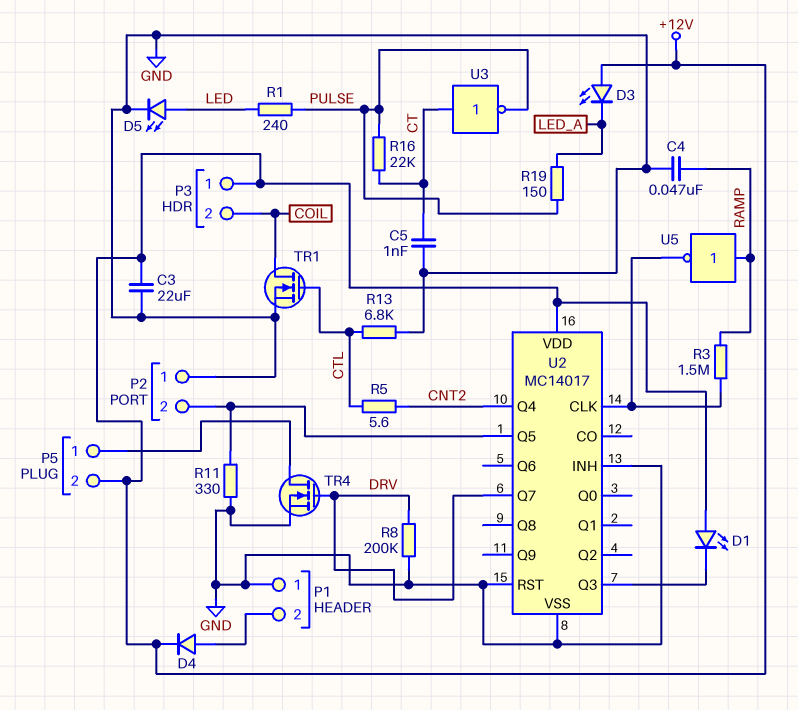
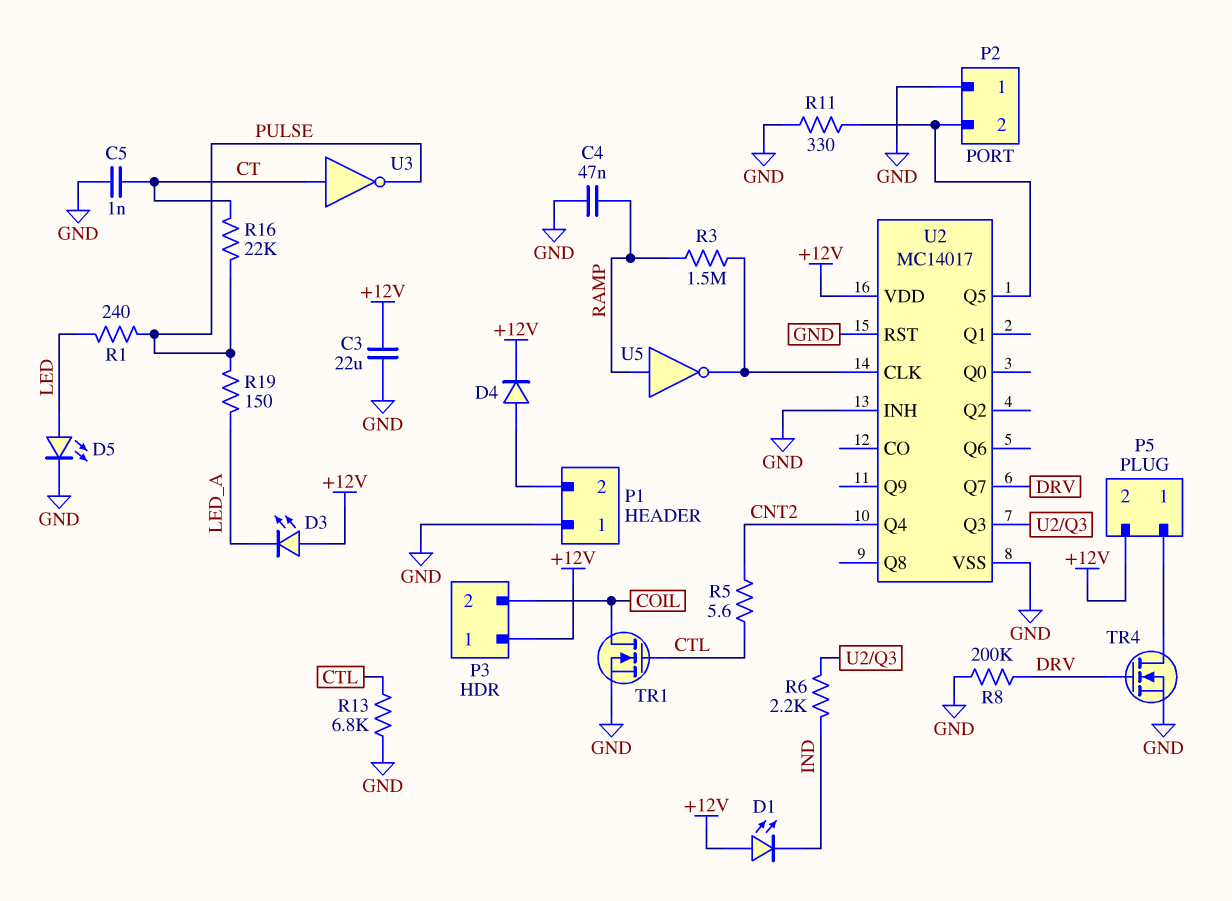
D1: LED (A +12V, K U2/Q3) -> LED (A +12V, K IND)
R6: none -> 2.2k (IND, U2/Q3)

